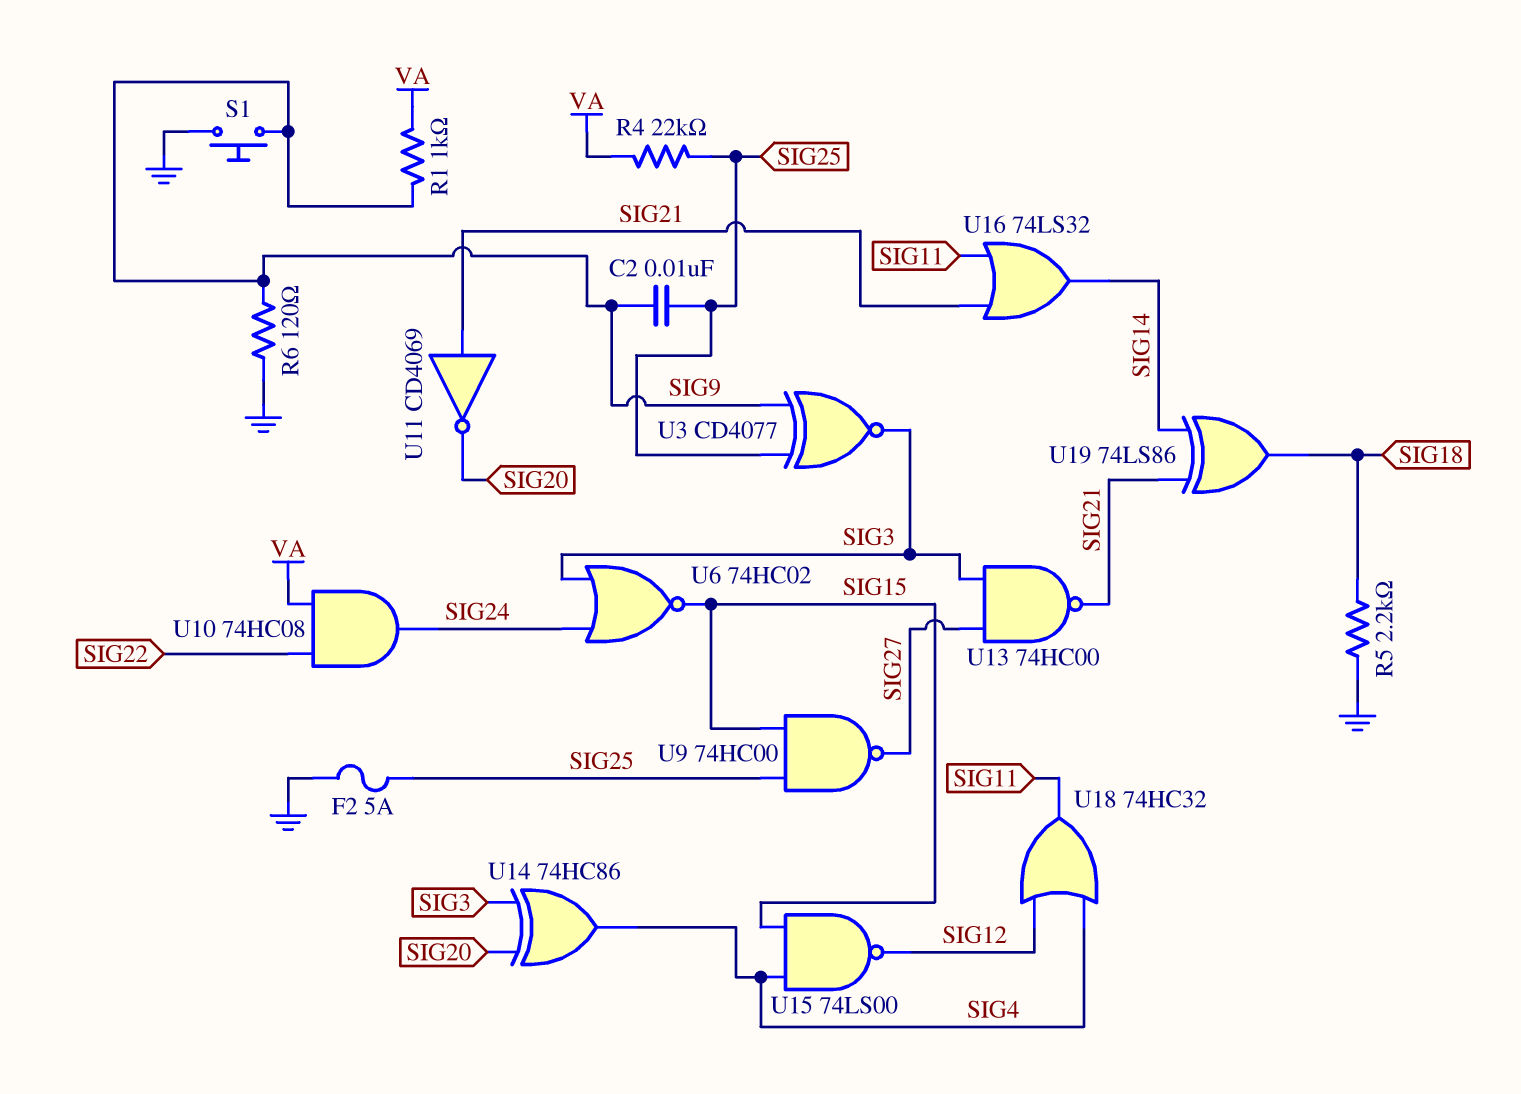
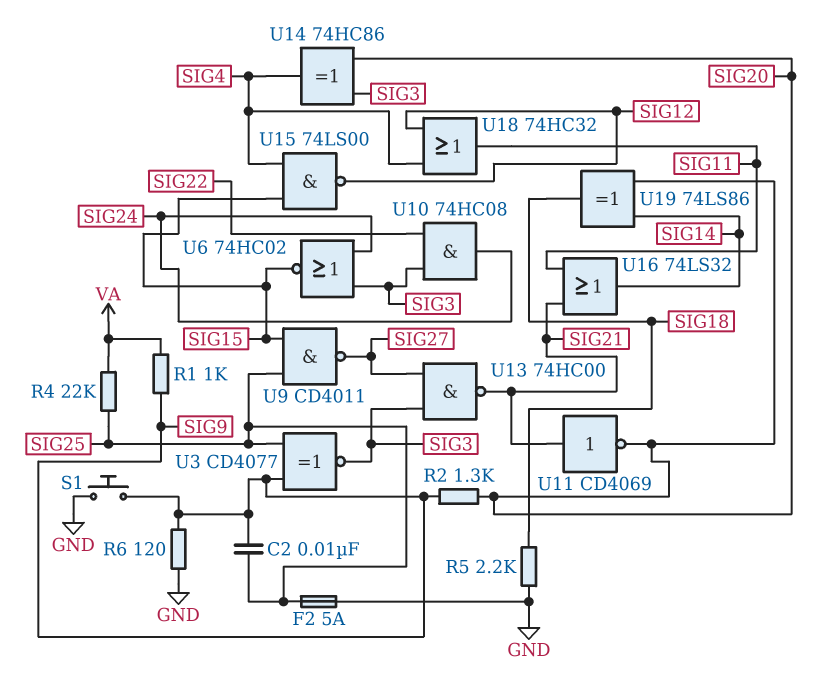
R2: none -> 1.3k (SIG9, SIG20)
U9: NAND 74HC00 (in SIG15, in SIG25, out SIG27) -> NAND CD4011 (in SIG15, in SIG25, out SIG27)
U10: AND 74HC08 (in SIG22, in VA, out SIG24) -> AND 74HC08 (in SIG3, in SIG22, out SIG24)
U19: XOR 74LS86 (in SIG14, in SIG21, out SIG18) -> XOR 74LS86 (in SIG14, in SIG20, out SIG18)

